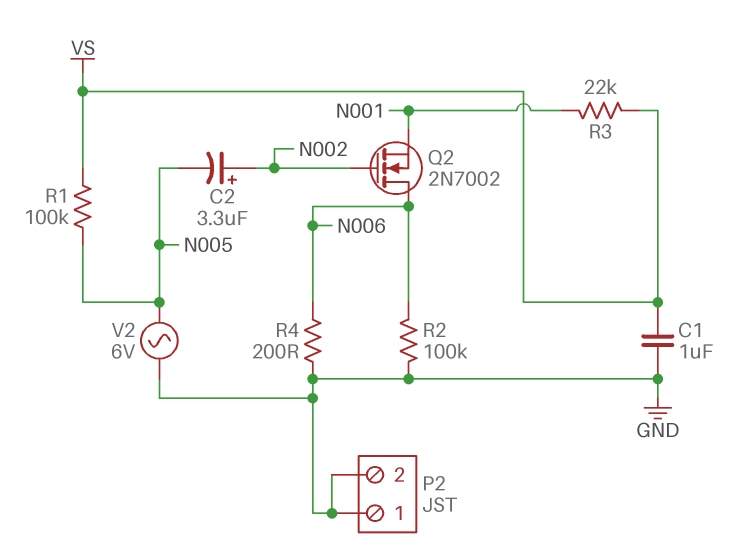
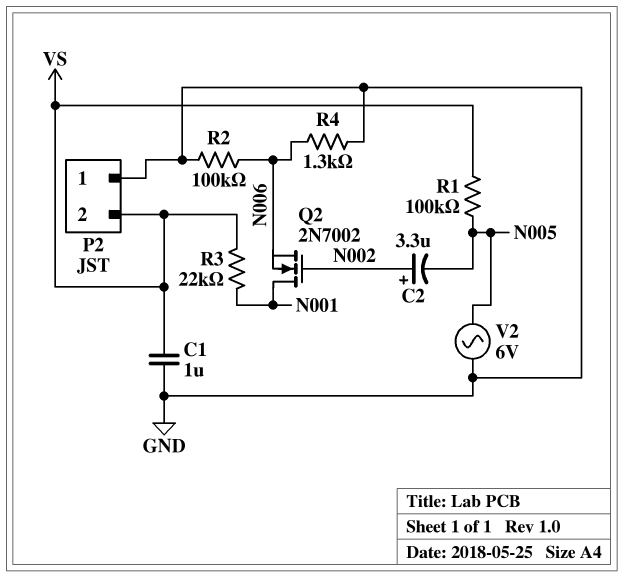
P2 pin 2: GND -> VS
Q2: NMOS 2N7002 (G N002, D N006, S N001) -> NMOS 2N7002 (G N002, D N001, S N006)
R4: 200 (GND, N006) -> 1.3k (GND, N006)

